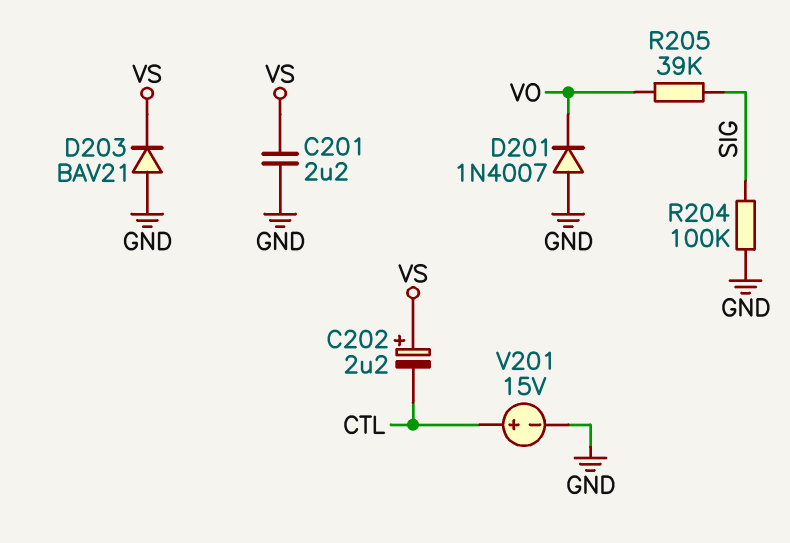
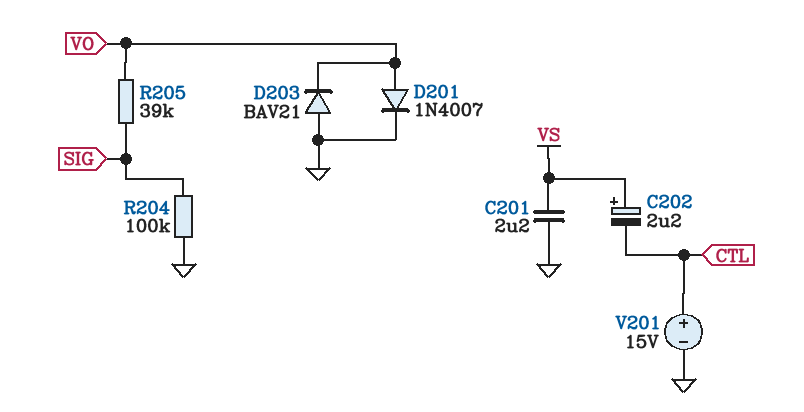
D201: diode 1N4007 (A GND, K VO) -> diode 1N4007 (A VO, K GND)
D203: diode BAV21 (A GND, K VS) -> diode BAV21 (A GND, K VO)

